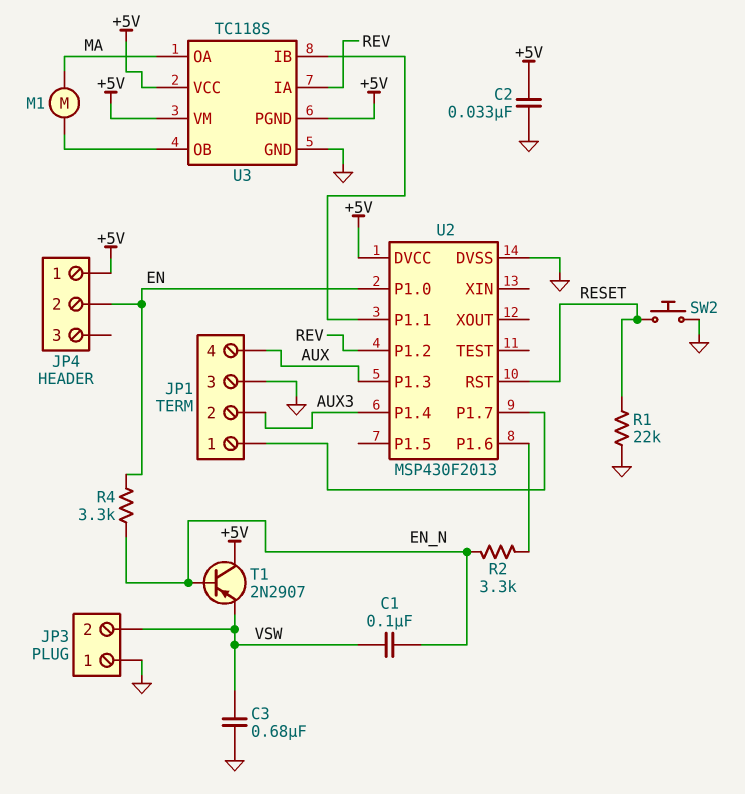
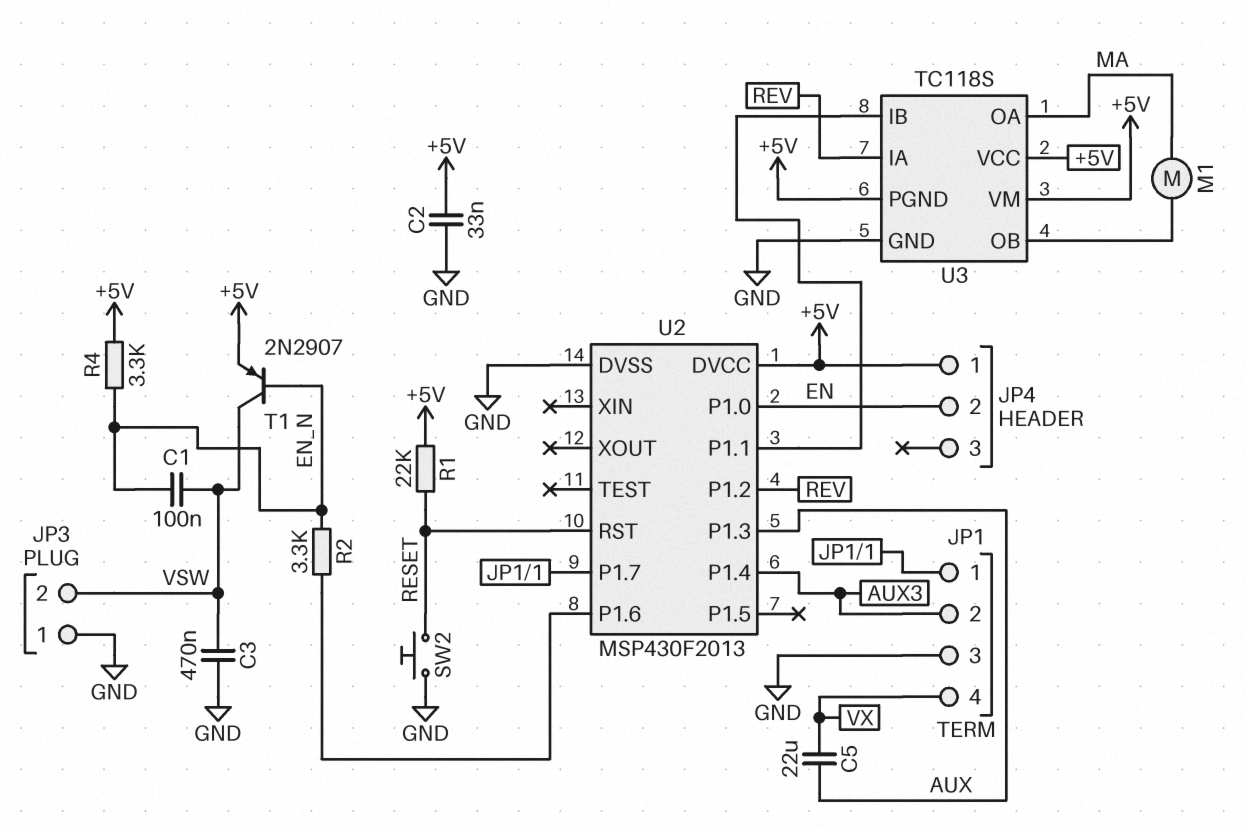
C3: 680nF (GND, VSW) -> 470nF (GND, VSW)
C5: none -> 22uF (AUX, VX)
JP1 pin 4: AUX -> VX
R1: 22k (GND, RESET) -> 22k (+5V, RESET)
R4: 3.3k (EN, EN_N) -> 3.3k (+5V, EN_N)
T1: PNP 2N2907 (B EN_N, C +5V, E VSW) -> PNP 2N2907 (B EN_N, C VSW, E +5V)

